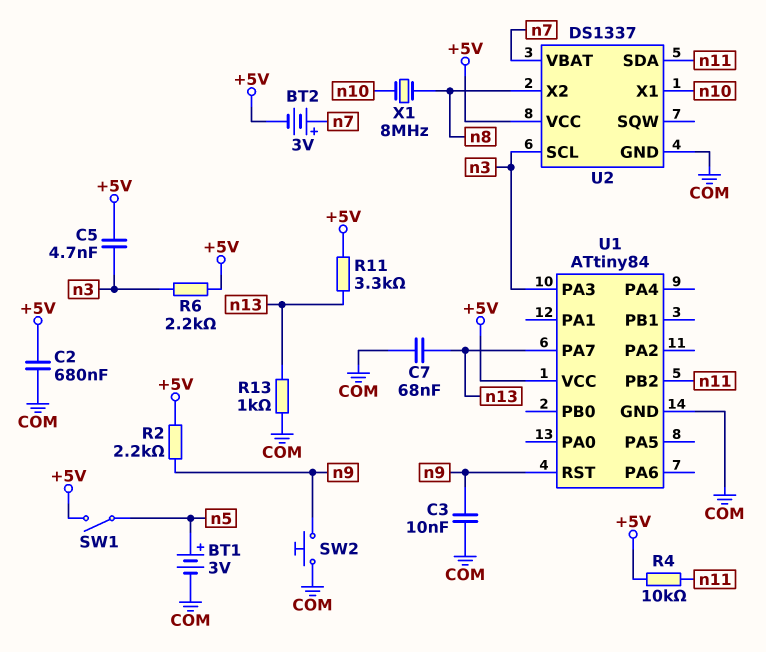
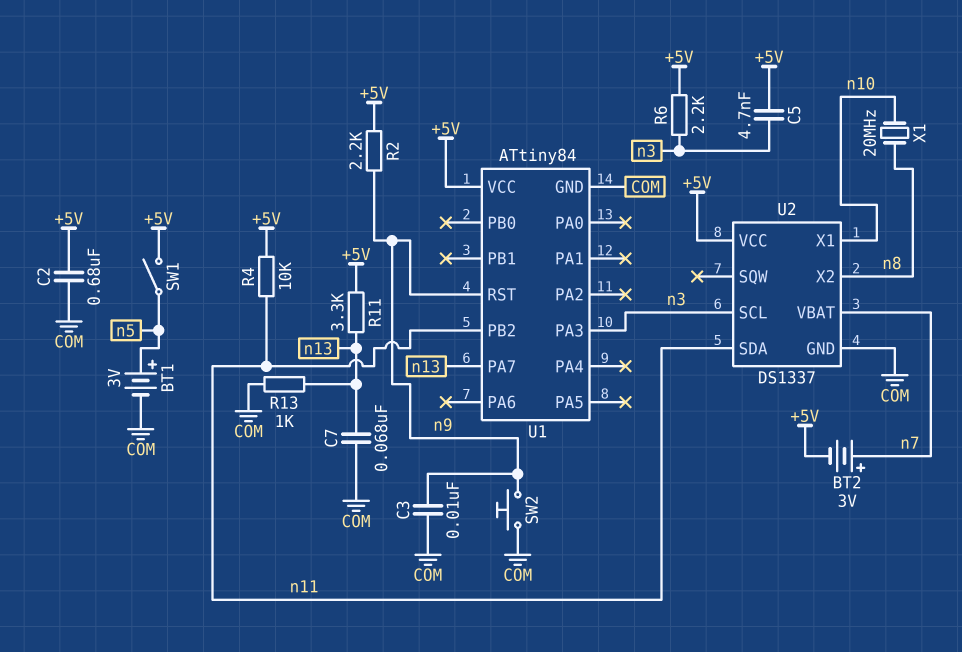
X1: 8MHz (n8, n10) -> 20MHz (n8, n10)

